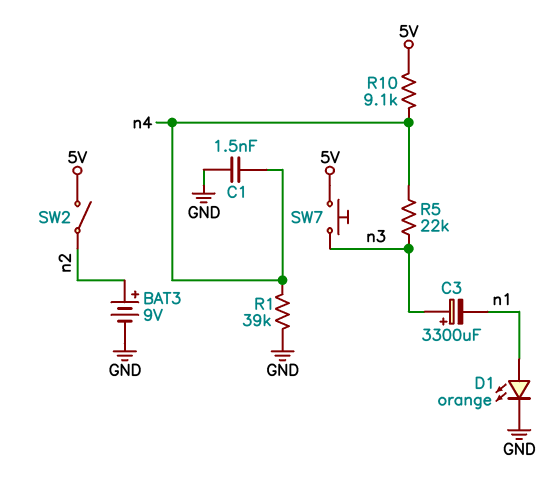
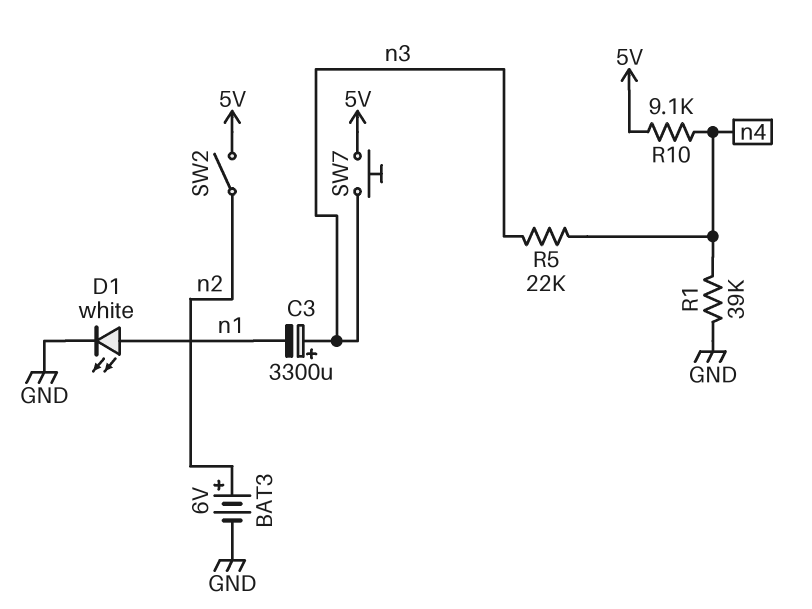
BAT3: 9V (plus n2, minus GND) -> 6V (plus n2, minus GND)
C1: 1.5nF (GND, n4) -> none
D1: LED orange (A n1, K GND) -> LED white (A n1, K GND)

